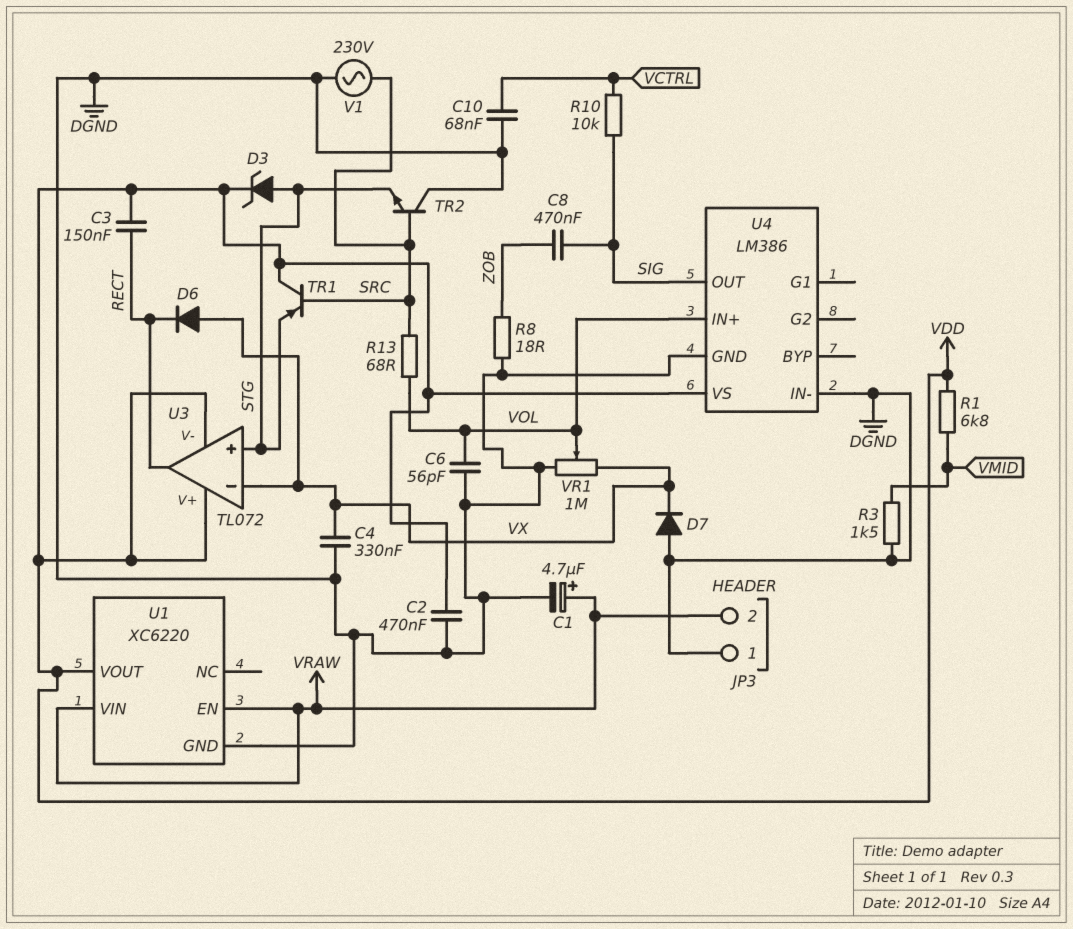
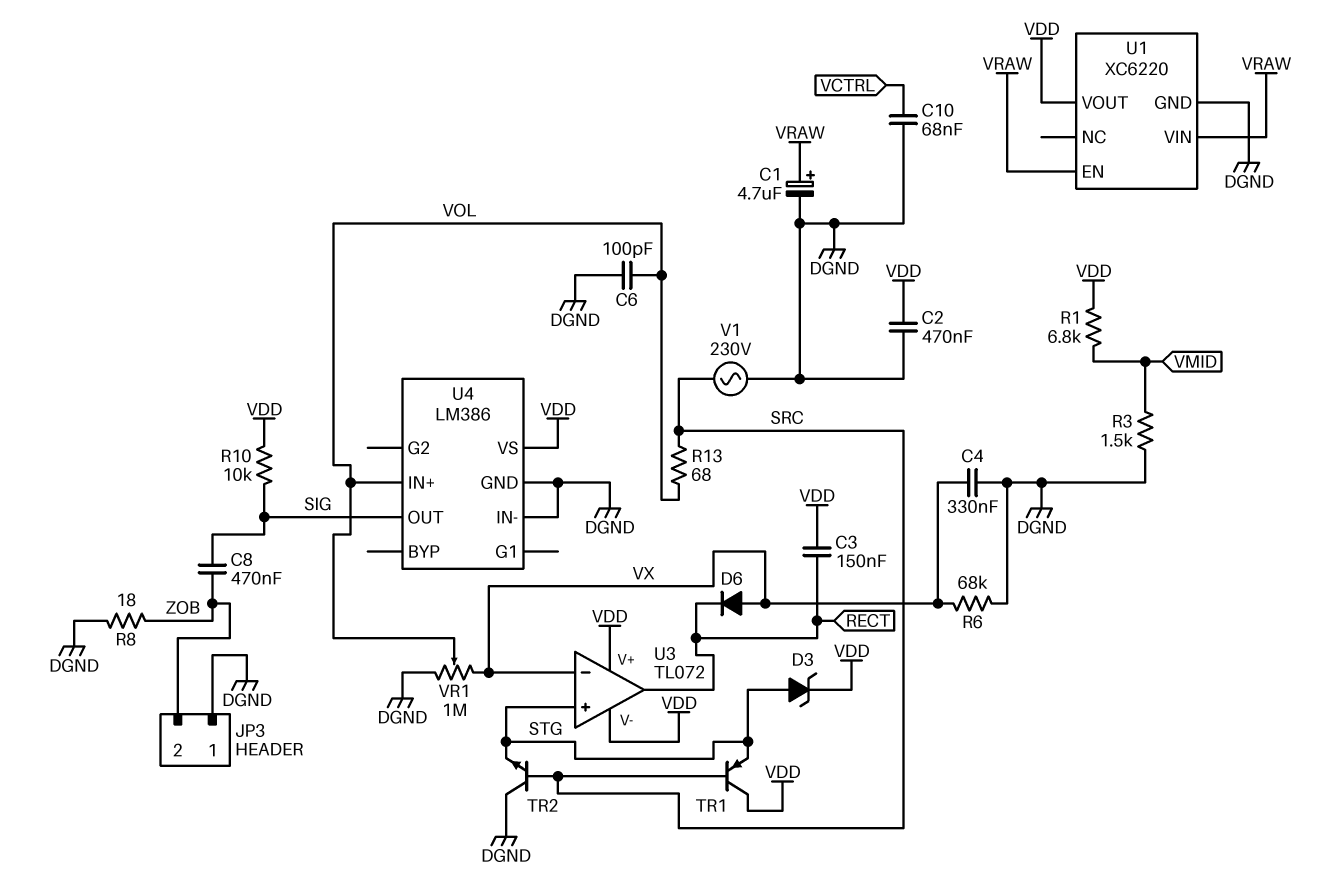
C6: 56pF (DGND, VOL) -> 100pF (DGND, VOL)
D7: diode (A DGND, K VX) -> none
JP3 pin 2: VRAW -> ZOB
R6: none -> 68k (DGND, VX)
R10: 10k (SIG, VCTRL) -> 10k (SIG, VDD)

